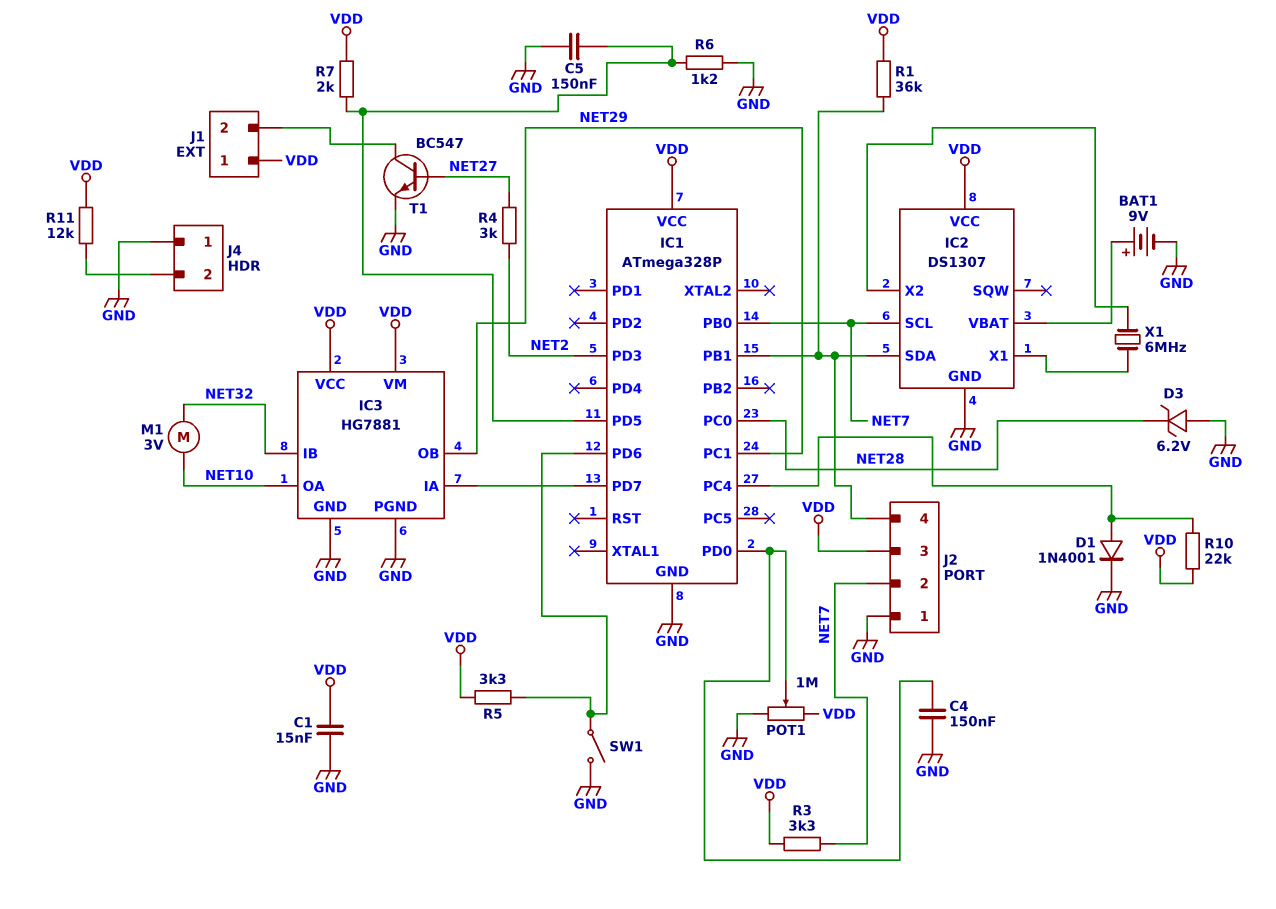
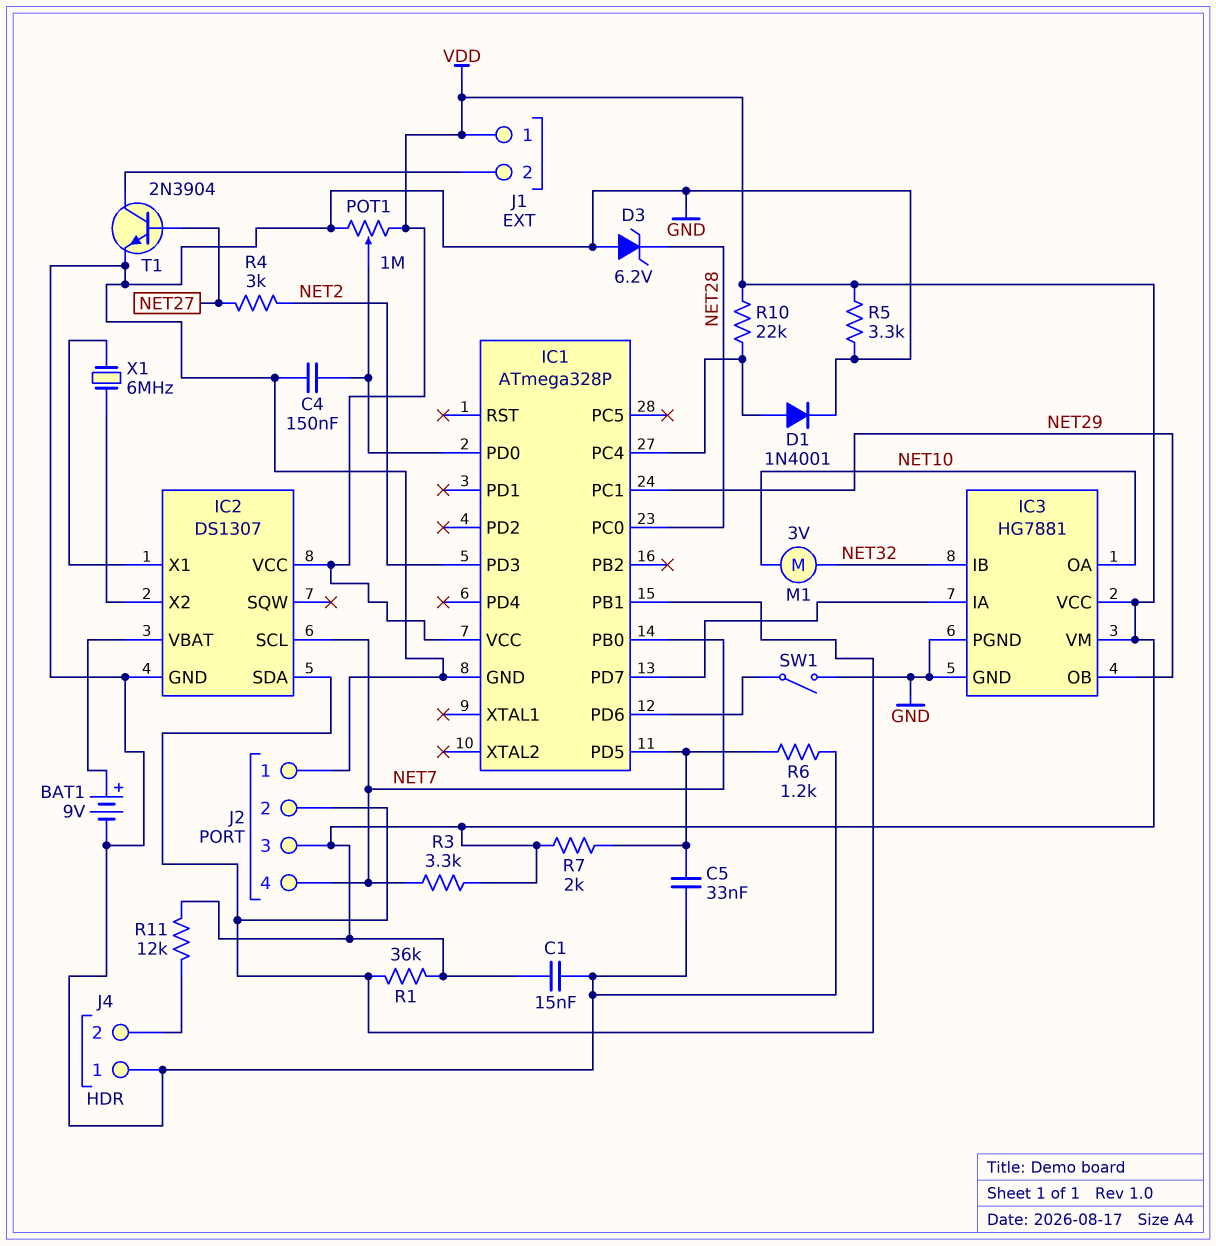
C5: 150nF (GND, IC1/PD5) -> 33nF (GND, IC1/PD5)
J2 pin 2: NET7 -> IC1/PB1
J2 pin 4: IC1/PB1 -> NET7
R5: 3.3k (IC1/PD6, VDD) -> 3.3k (GND, VDD)
T1: NPN BC547 (B NET27, C J1/2, E GND) -> NPN 2N3904 (B NET27, C J1/2, E GND)

